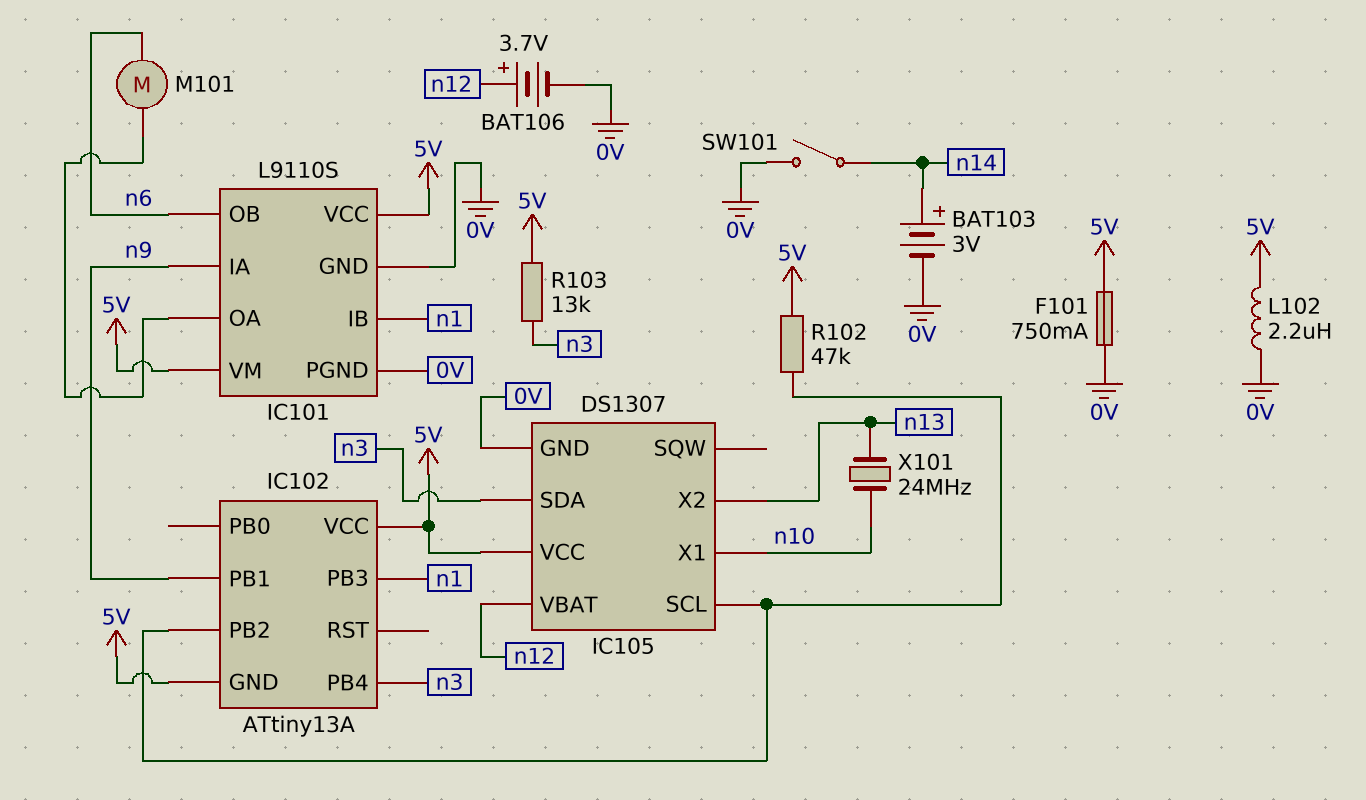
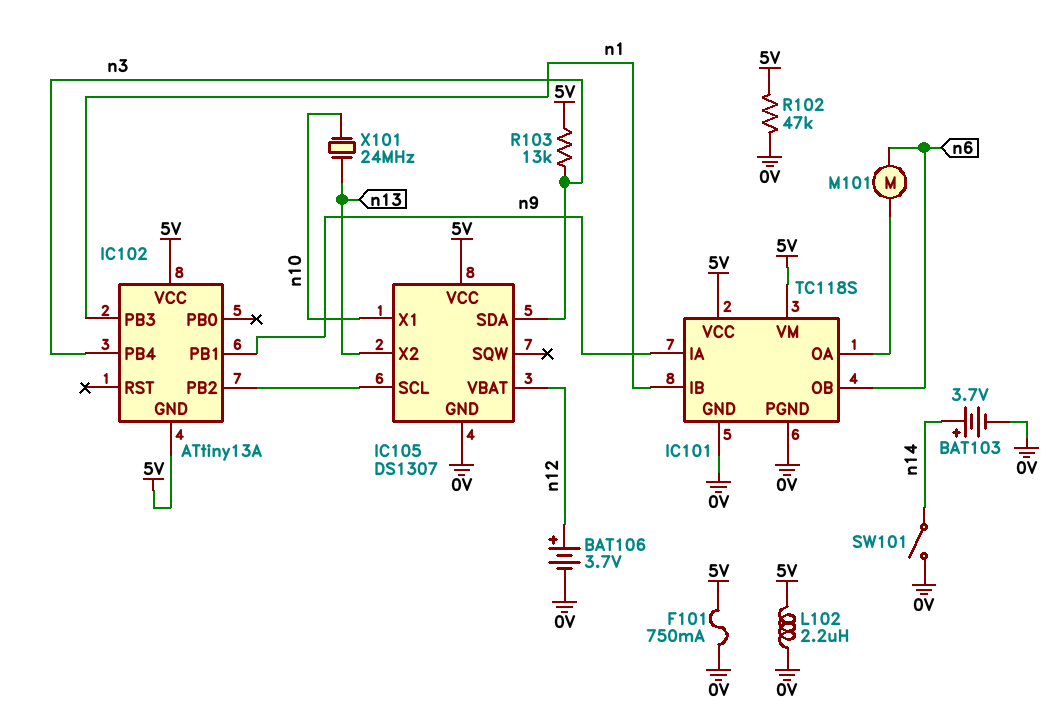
BAT103: 3V (plus n14, minus 0V) -> 3.7V (plus n14, minus 0V)
IC101: L9110S -> TC118S
R102: 47k (5V, IC102/PB2) -> 47k (0V, 5V)

